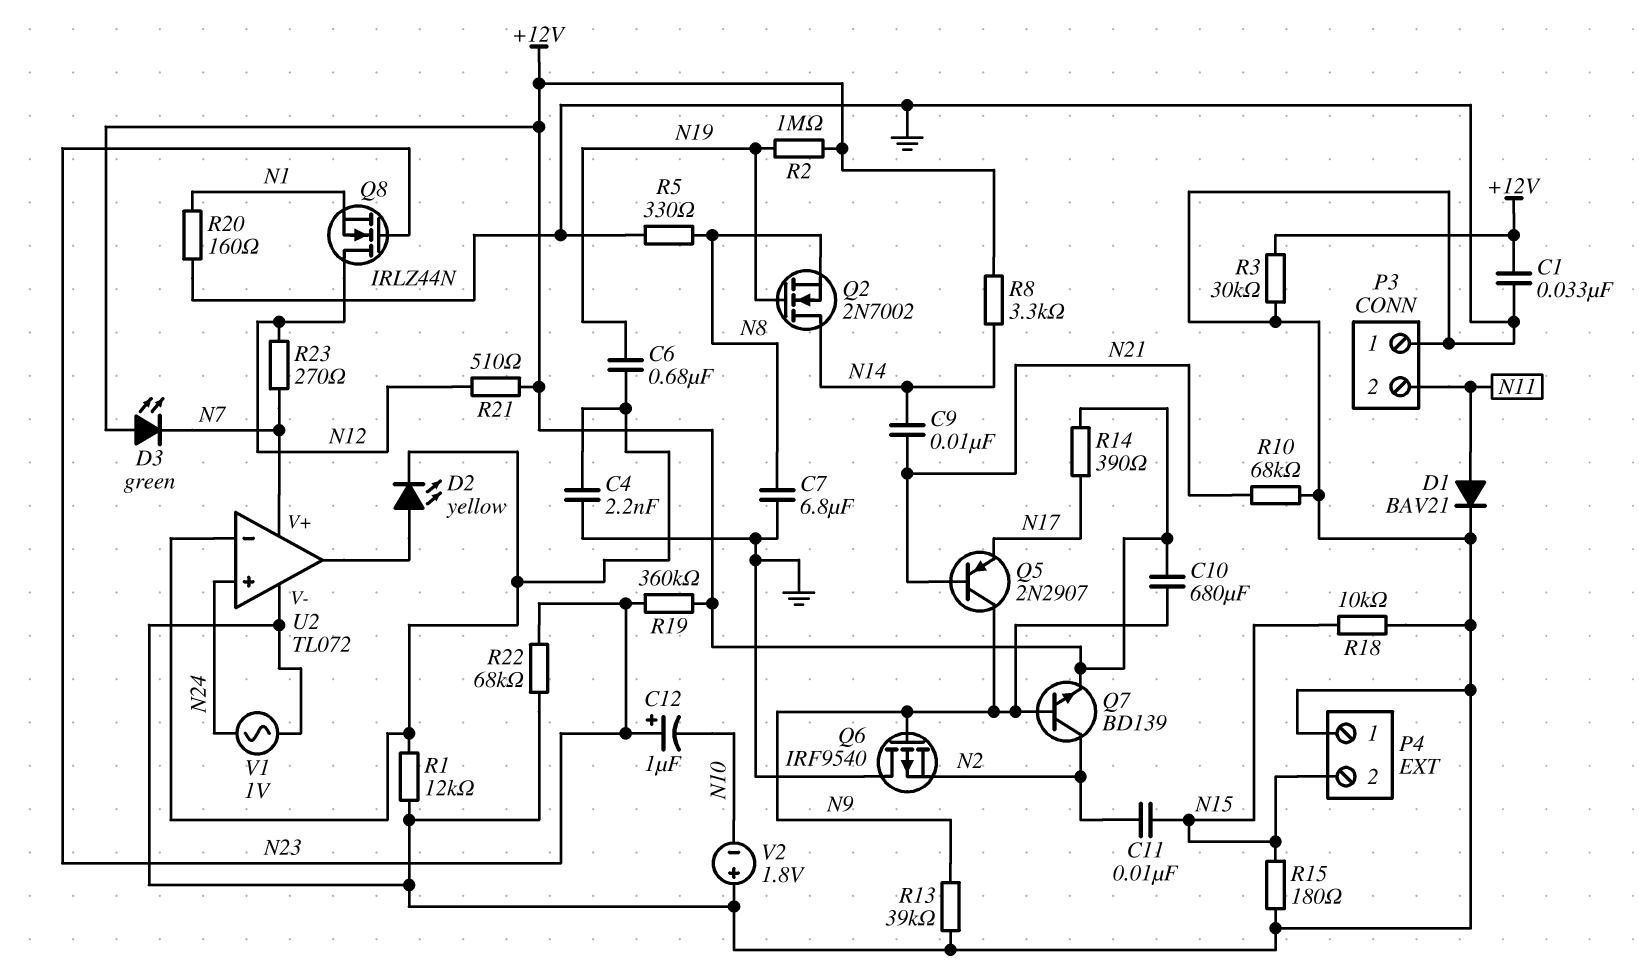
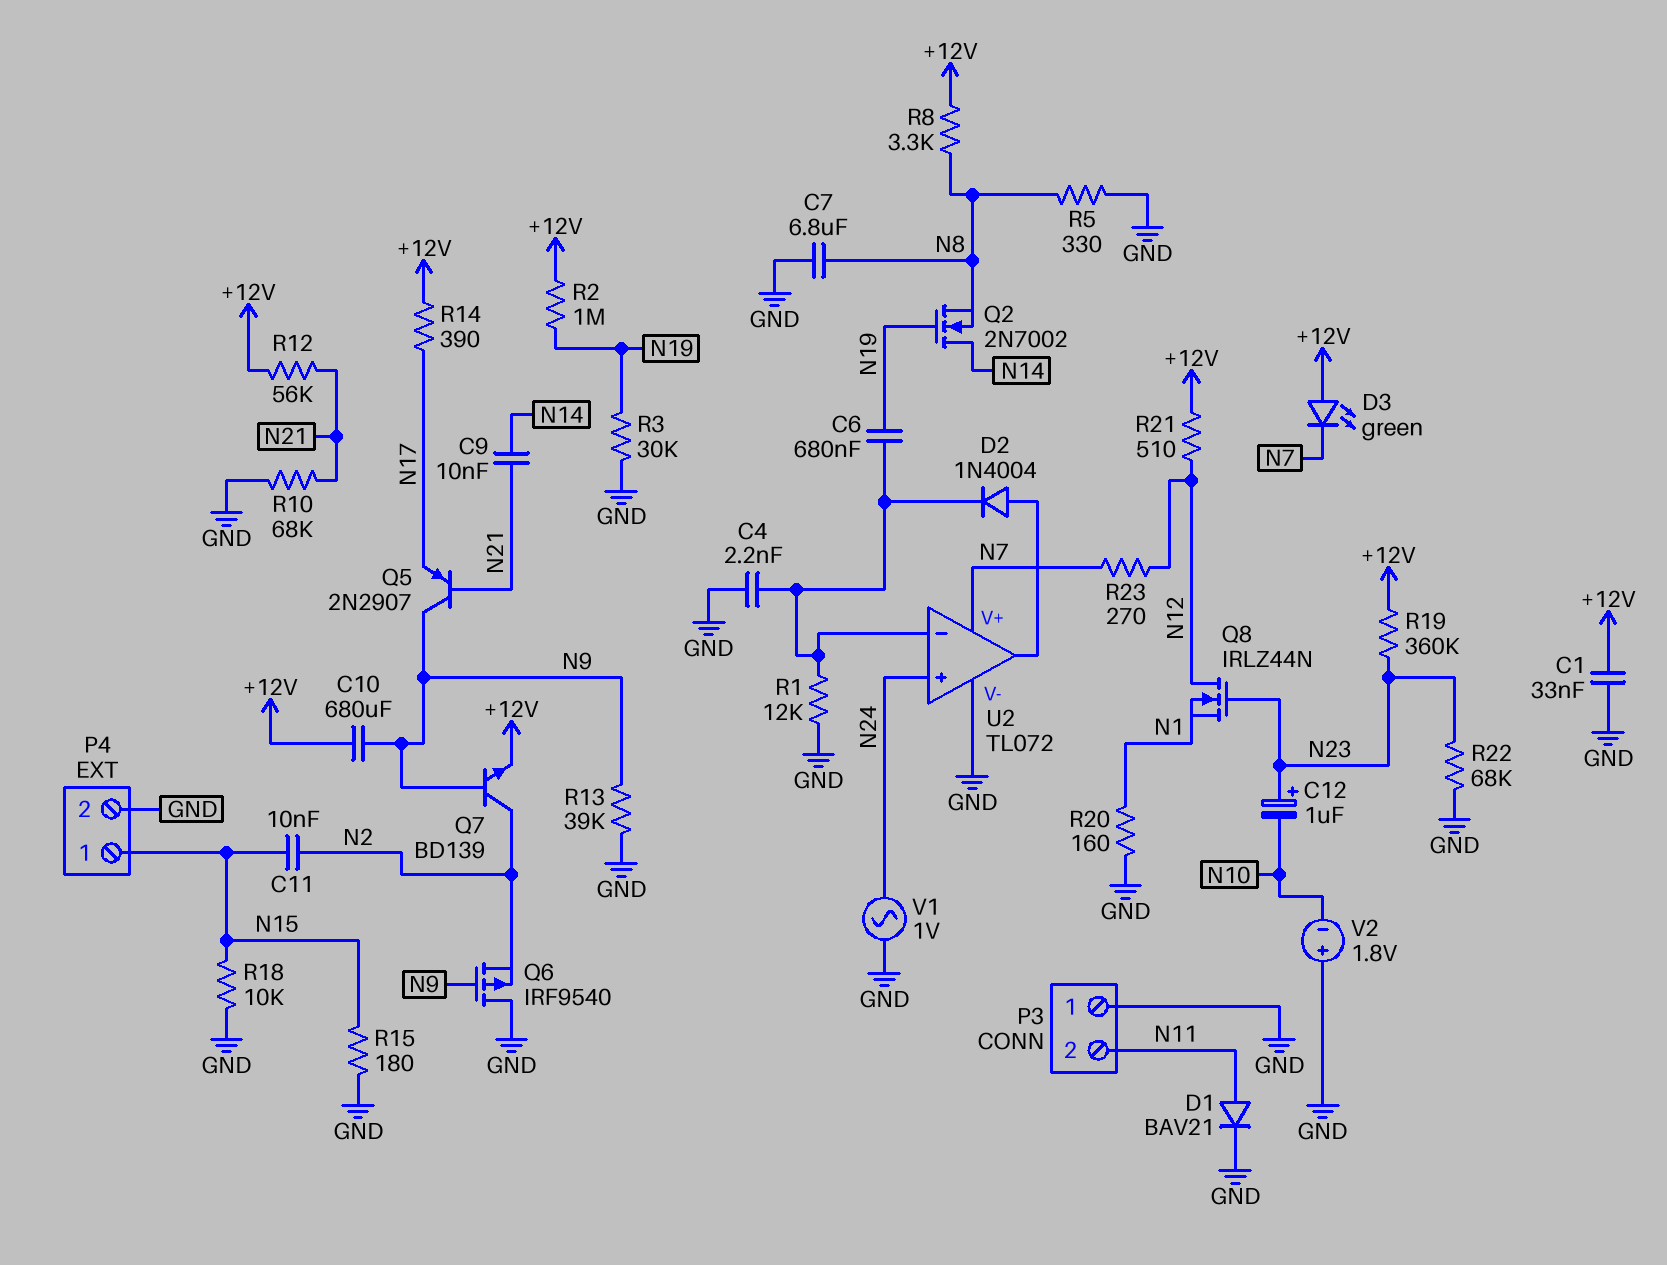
D2: LED yellow (A U2/out, K U2/in-) -> diode 1N4004 (A U2/out, K U2/in-)
P4 pin 1: GND -> N15
P4 pin 2: N15 -> GND
R3: 30k (+12V, GND) -> 30k (GND, N19)
R8: 3.3k (+12V, N14) -> 3.3k (+12V, N8)
R12: none -> 56k (+12V, N21)

